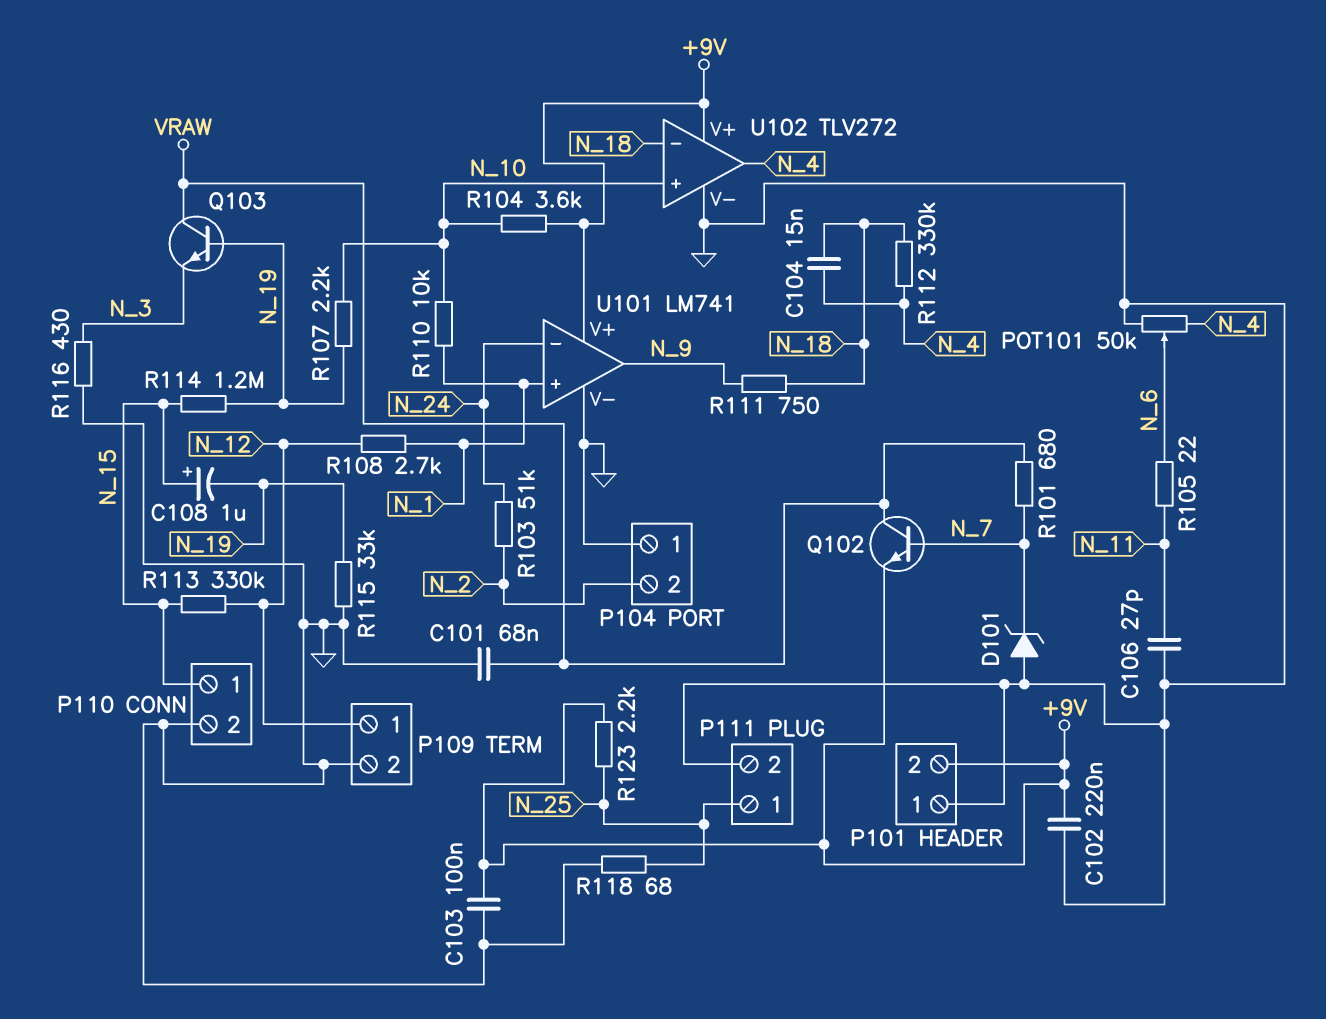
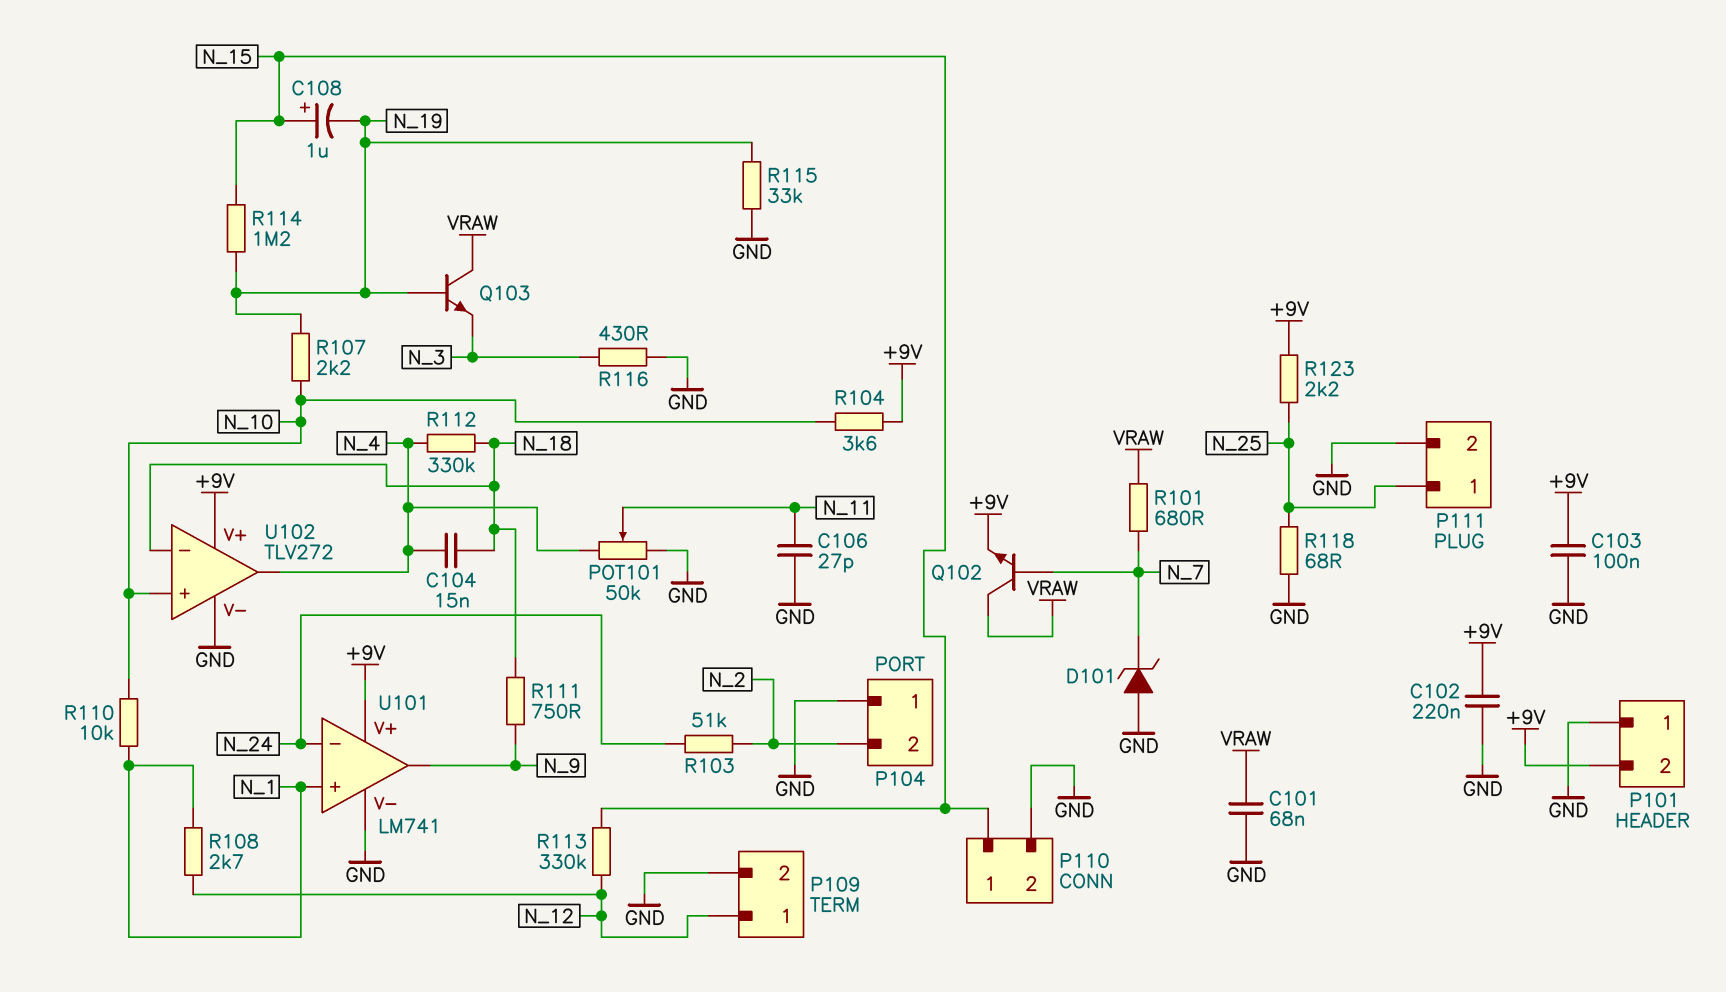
POT101: 50k (GND, N_4, wiper N_6) -> 50k (GND, N_4, wiper N_11)
R105: 22 (N_6, N_11) -> none

